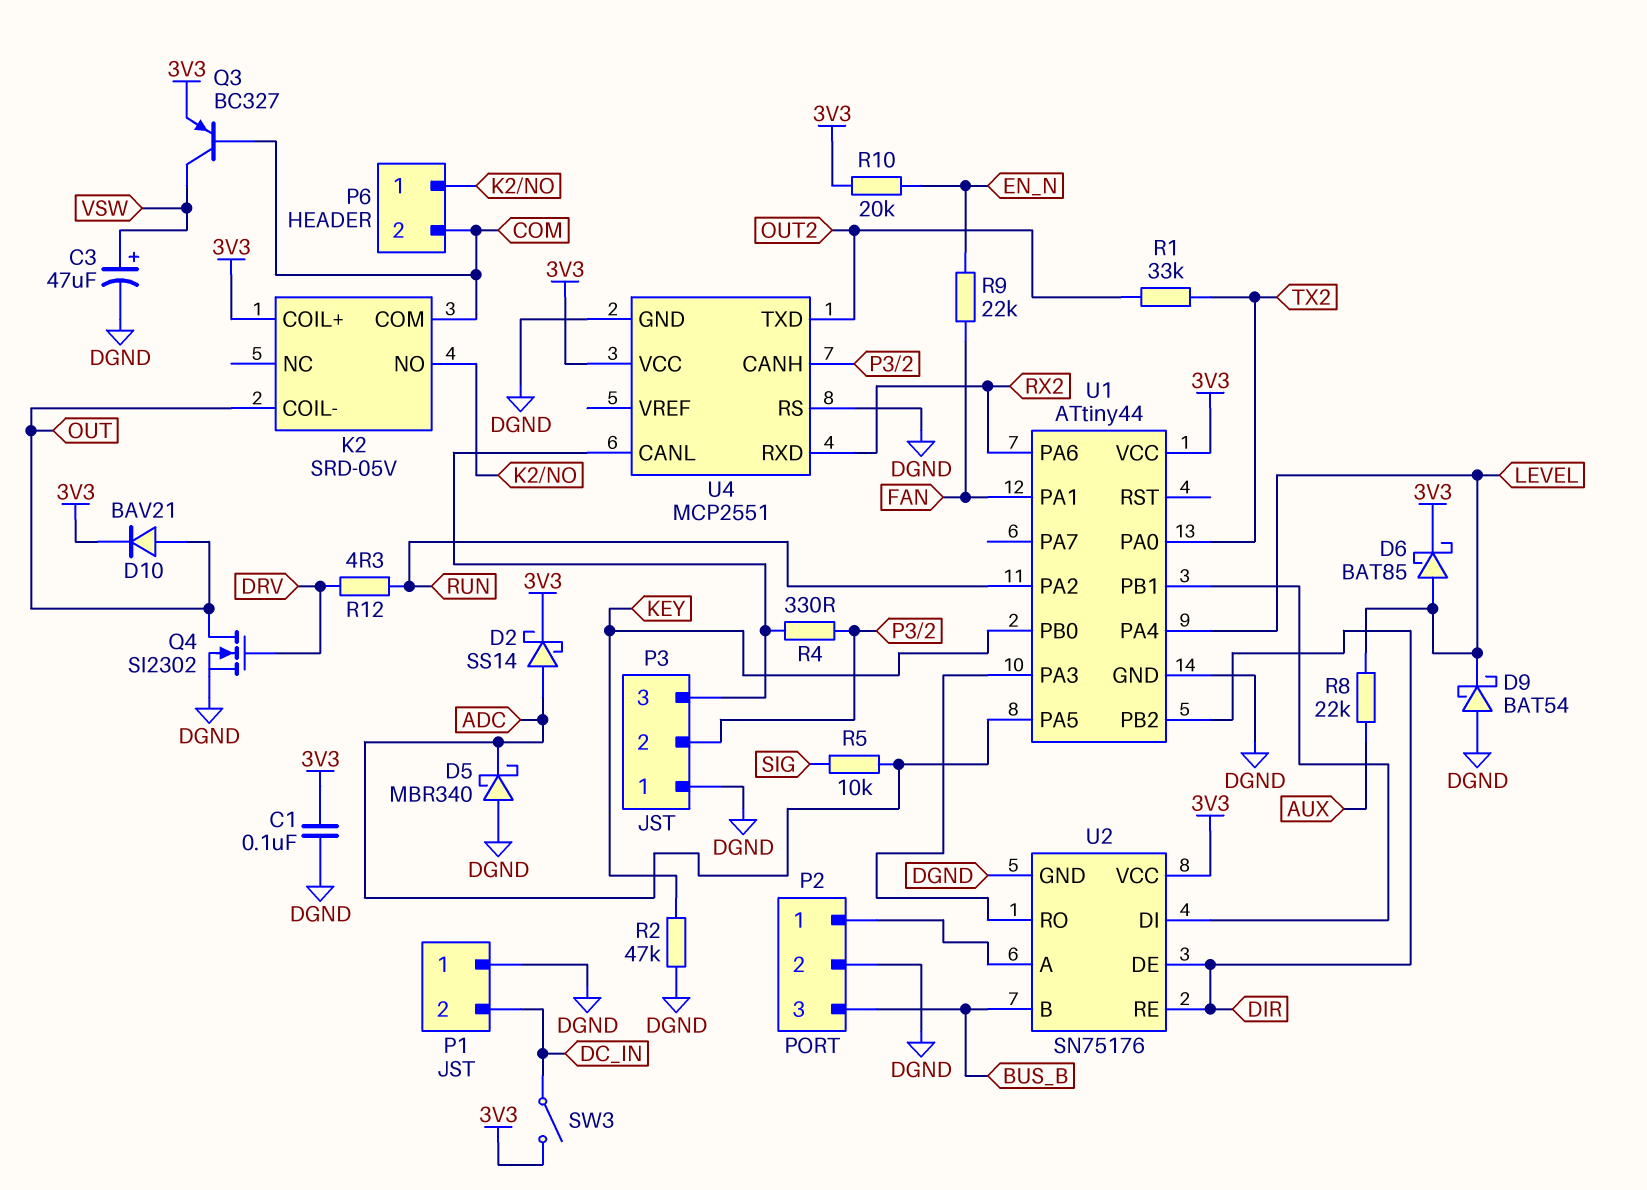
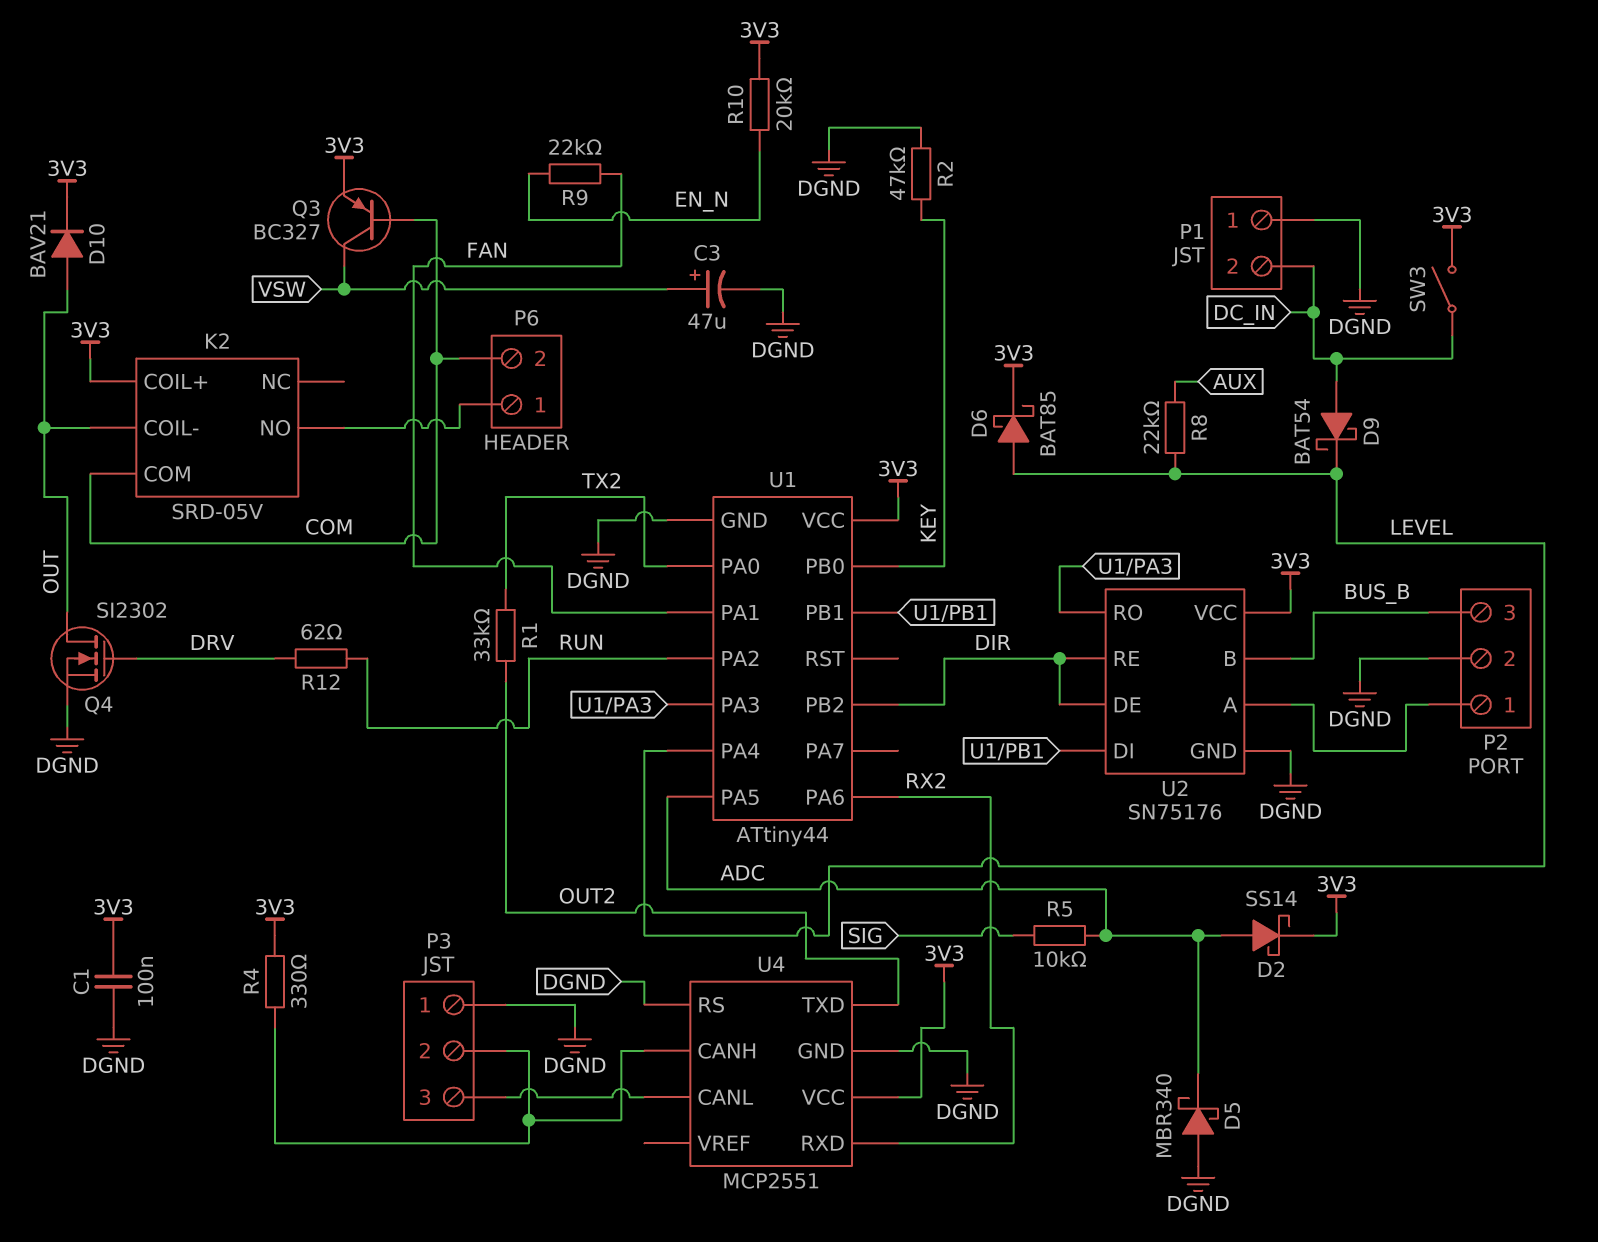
D9: schottky BAT54 (A DGND, K LEVEL) -> schottky BAT54 (A DC_IN, K LEVEL)
R4: 330 (P3/2, P3/3) -> 330 (3V3, P3/2)
R12: 4.3 (DRV, RUN) -> 62 (DRV, RUN)

